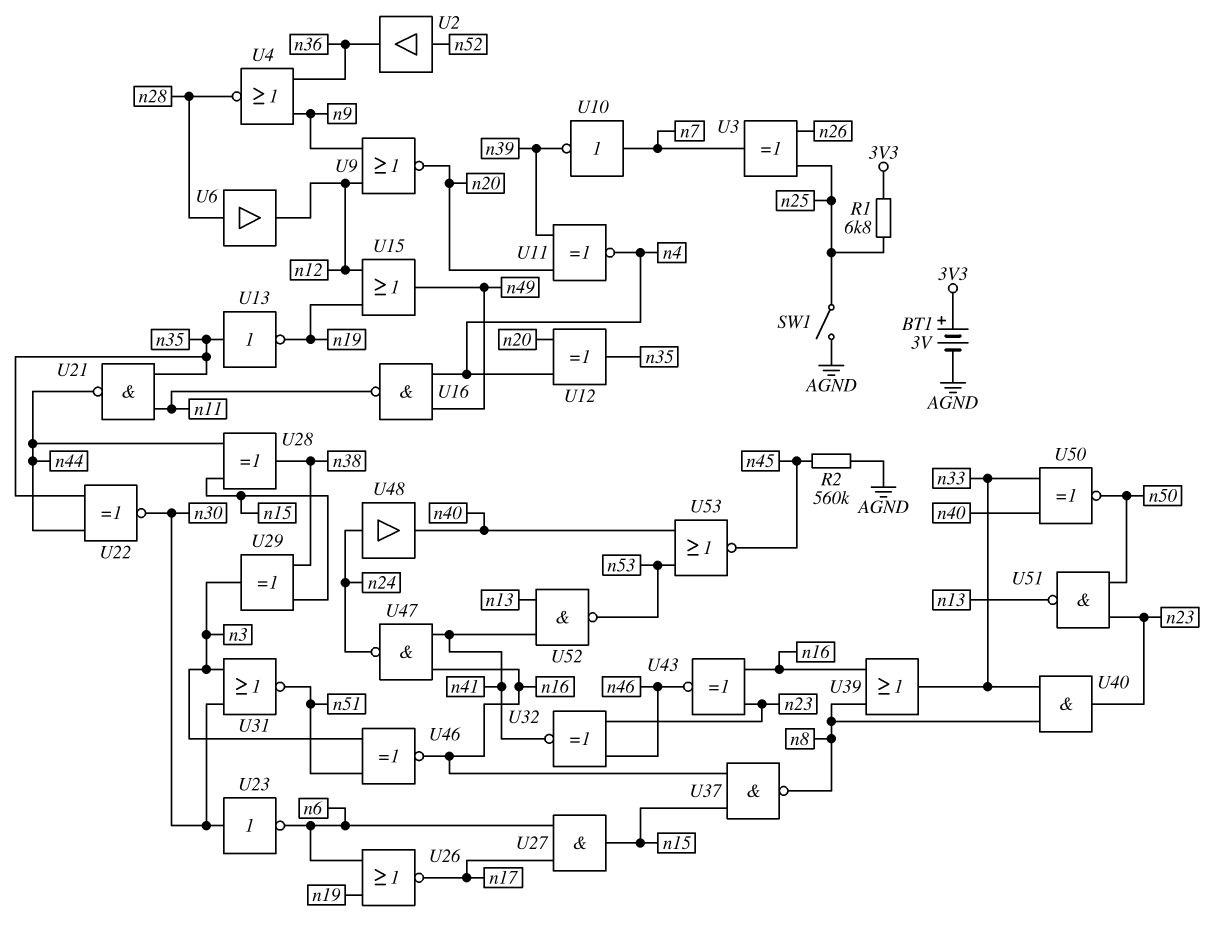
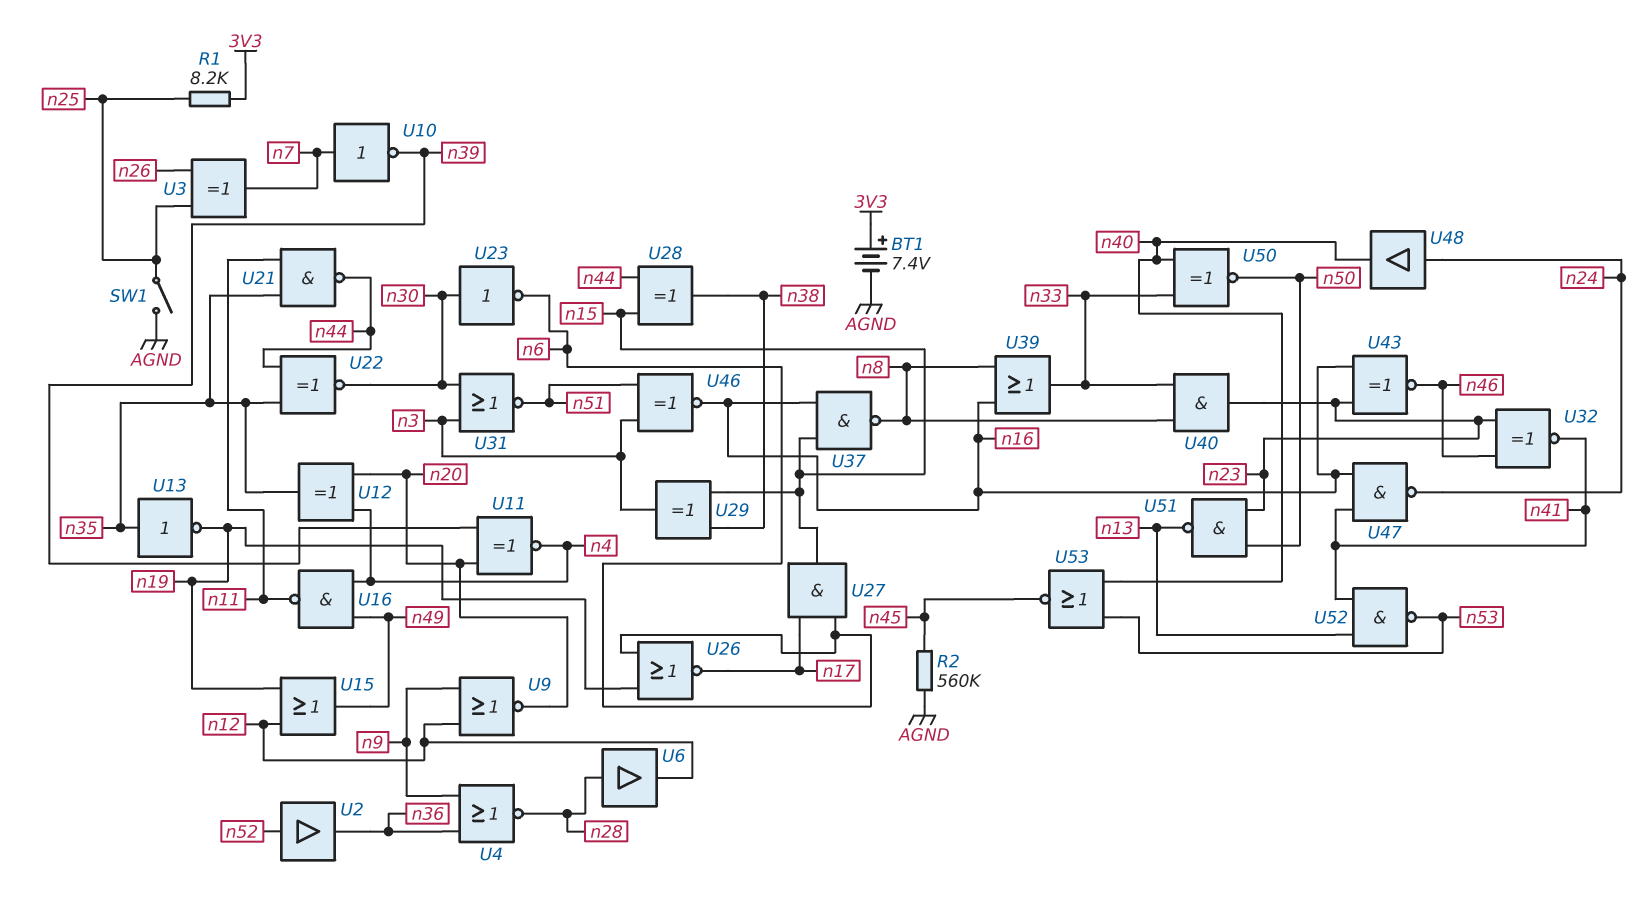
BT1: 3V (plus 3V3, minus AGND) -> 7.4V (plus 3V3, minus AGND)
R1: 6.8k (3V3, n25) -> 8.2k (3V3, n25)

